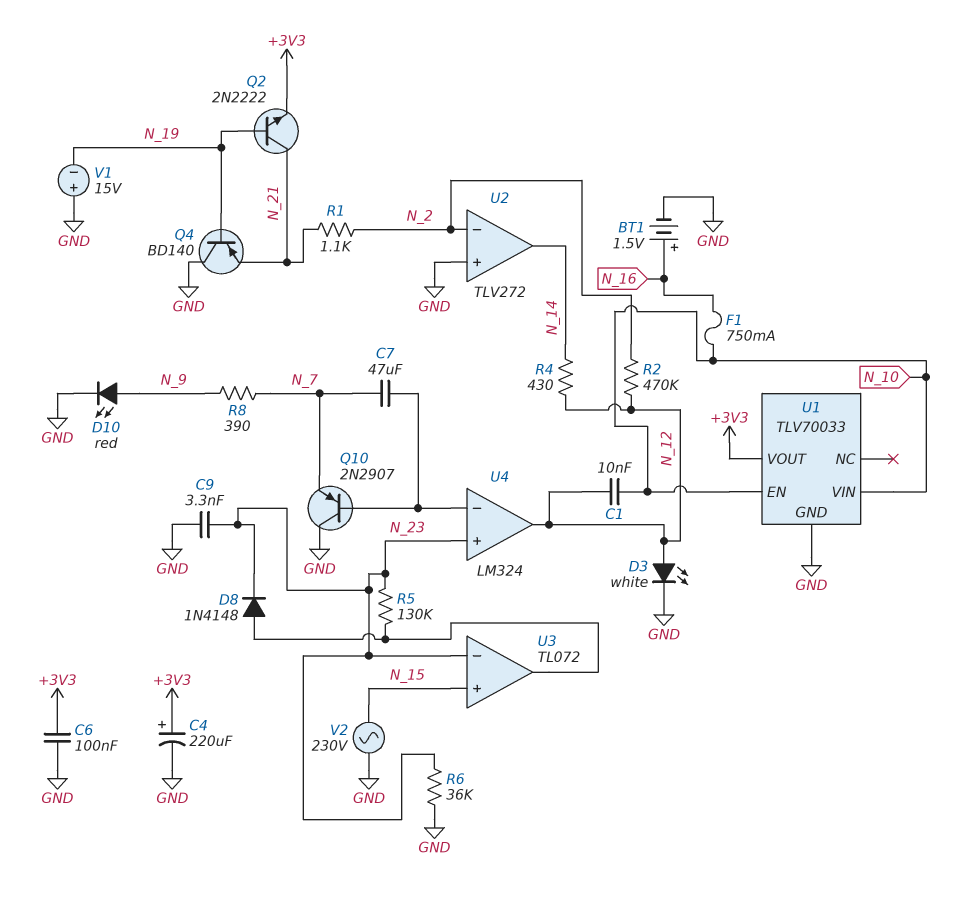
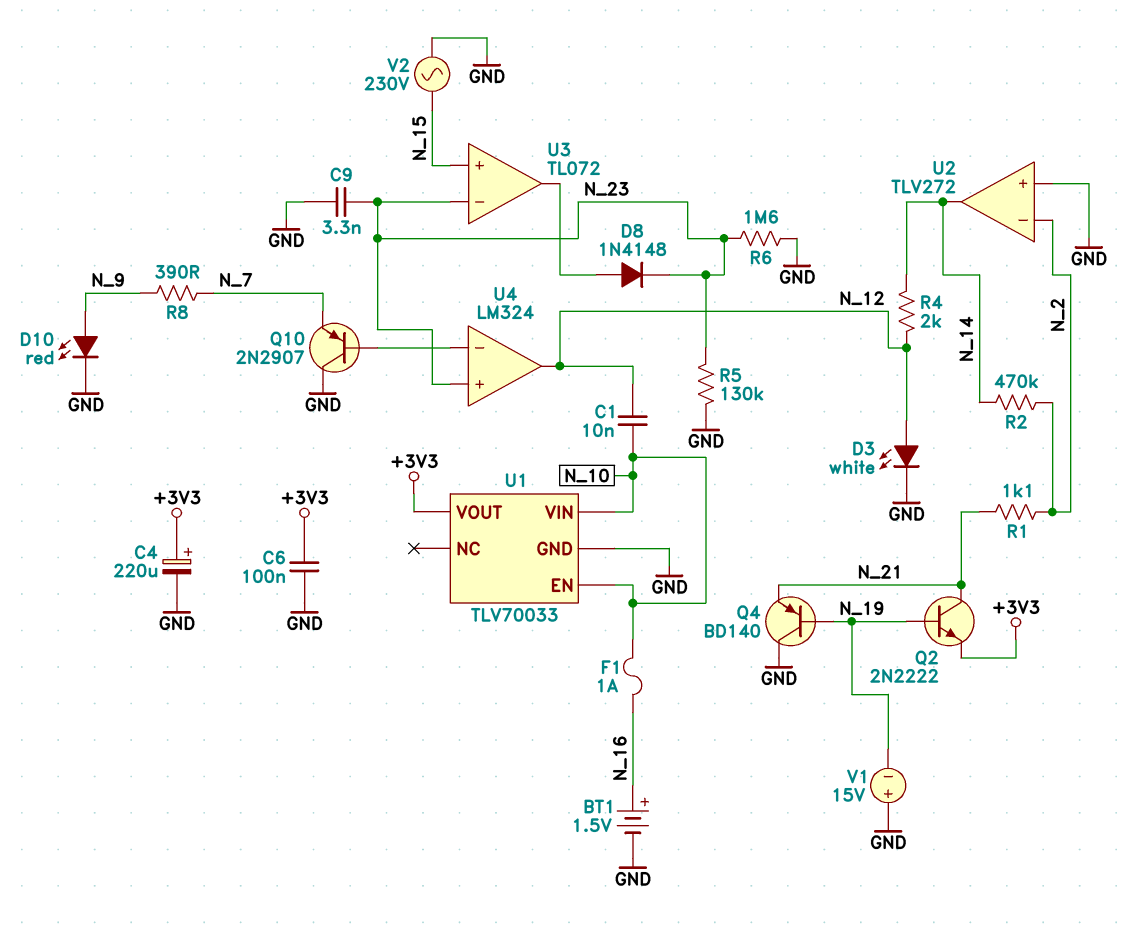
C7: 47uF (N_7, U4/in-) -> none
F1: 750mA (N_10, N_16) -> 1A (N_10, N_16)
R2: 470k (N_2, N_12) -> 470k (N_2, N_14)
R4: 430 (N_12, N_14) -> 2k (N_12, N_14)
R5: 130k (N_23, U3/out) -> 130k (GND, N_23)
R6: 36k (GND, N_23) -> 1.6M (GND, N_23)

